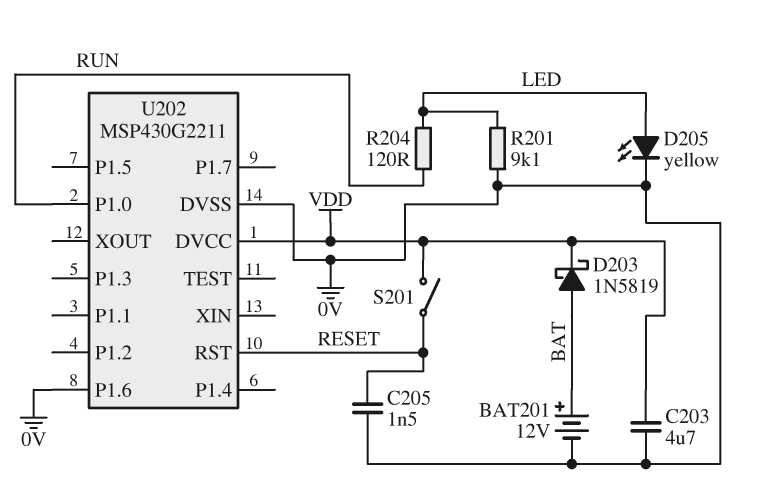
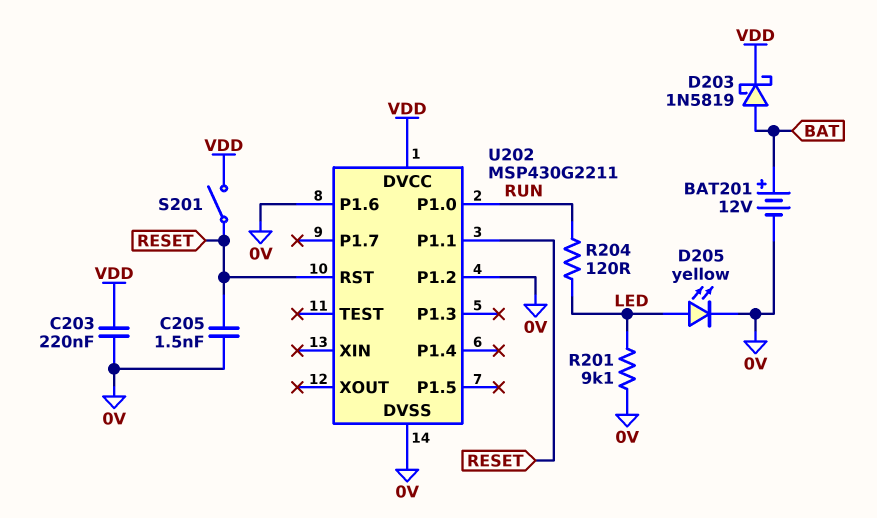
C203: 4.7uF (0V, VDD) -> 220nF (0V, VDD)
U202 pin P1.1: none -> RESET
U202 pin P1.2: none -> 0V

